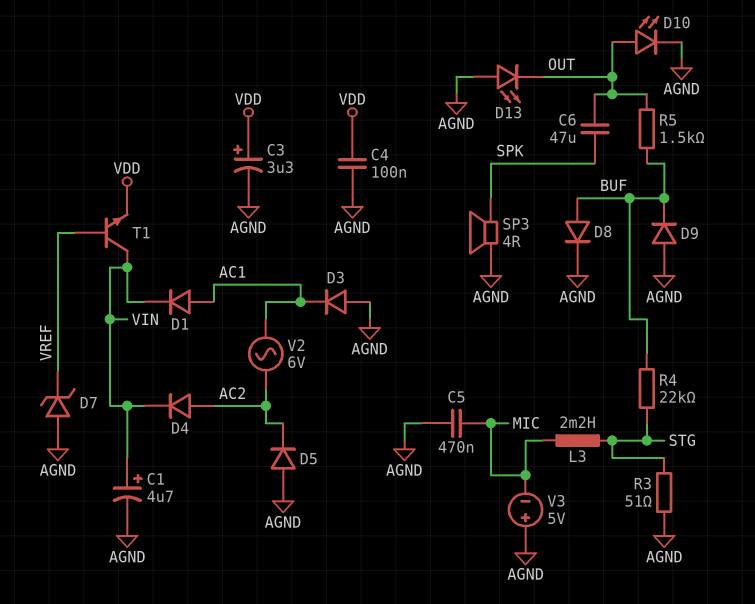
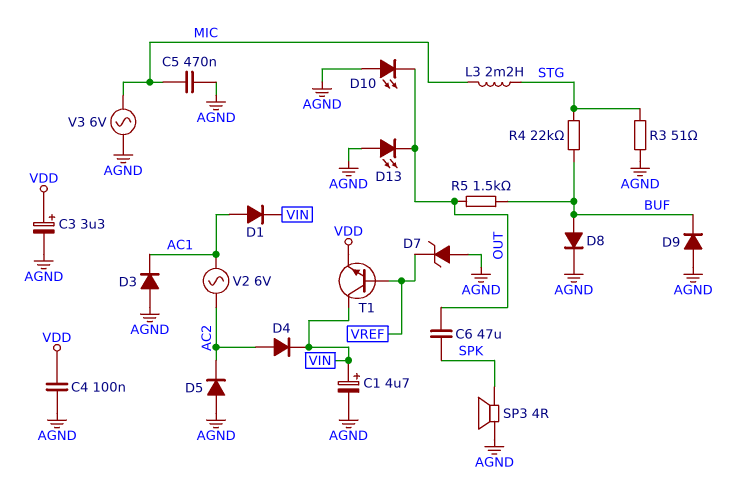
D10: LED (A OUT, K AGND) -> LED (A AGND, K OUT)
V3: 5V (plus AGND, minus MIC) -> AC 6V (AGND, MIC)

